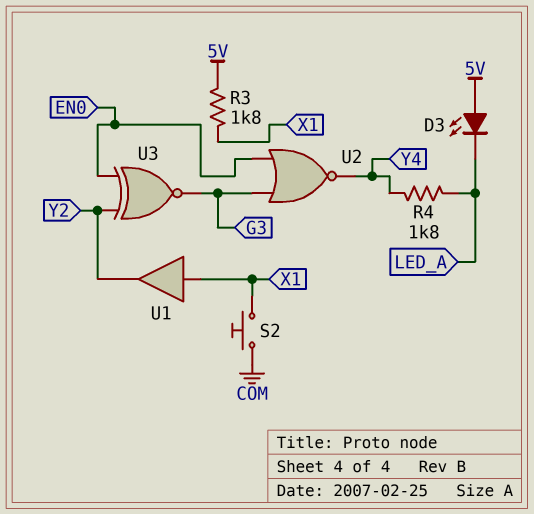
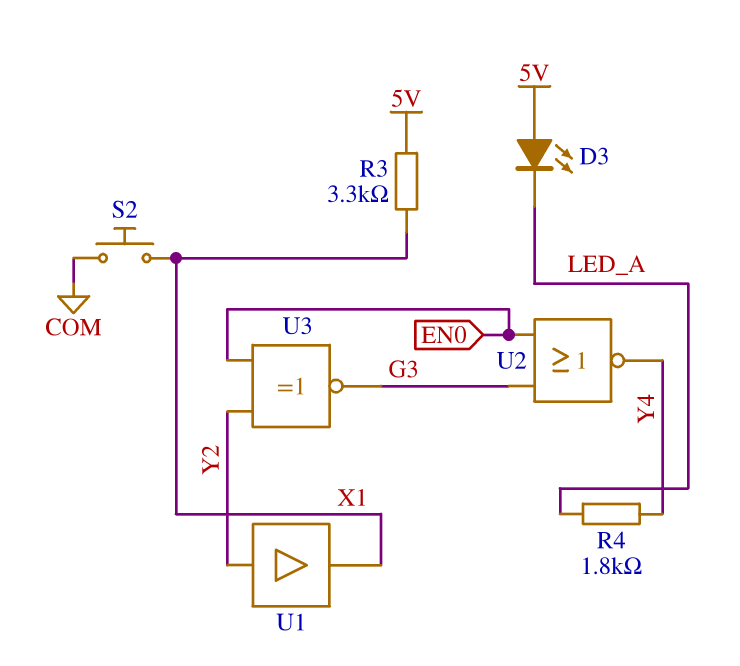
R3: 1.8k (5V, X1) -> 3.3k (5V, X1)
U1: buffer (in X1, out Y2) -> buffer (in Y2, out X1)

